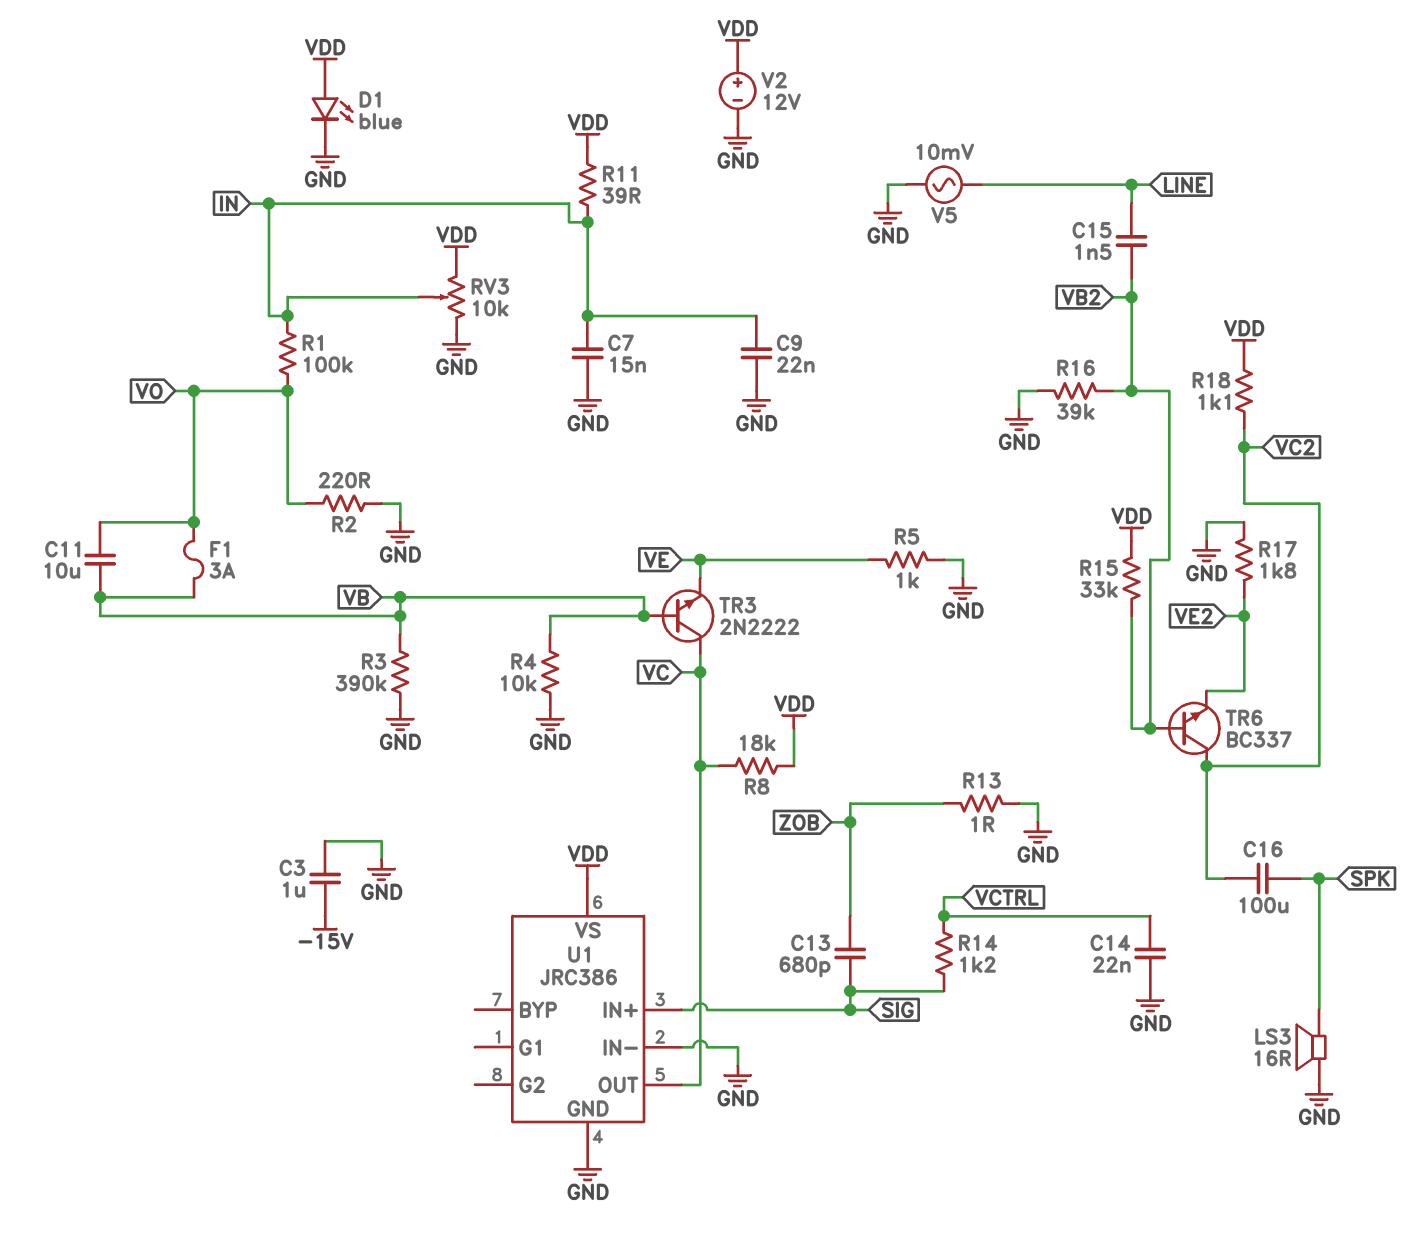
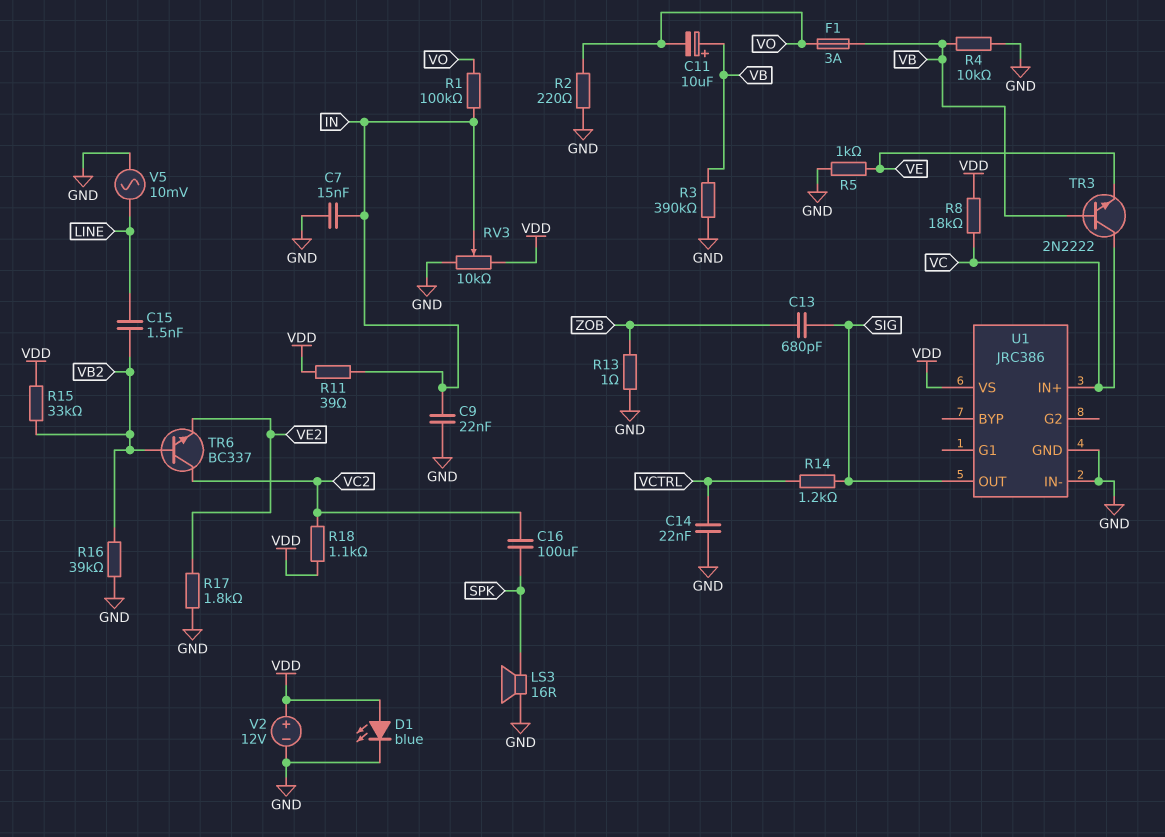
C3: 1uF (-15V, GND) -> none
C11: 10uF (VB, VO) -> 10uF (plus VB, minus VO)
U1 pin IN+: SIG -> VC
U1 pin OUT: VC -> SIG

